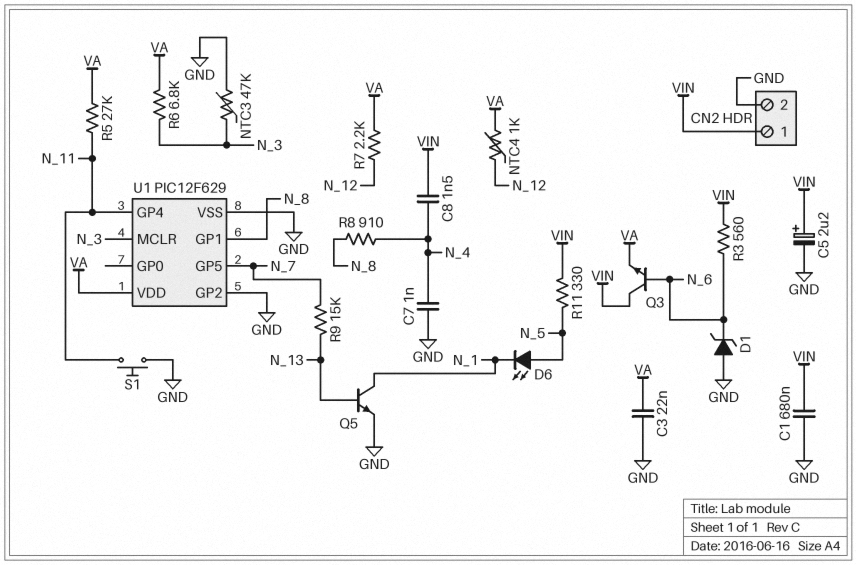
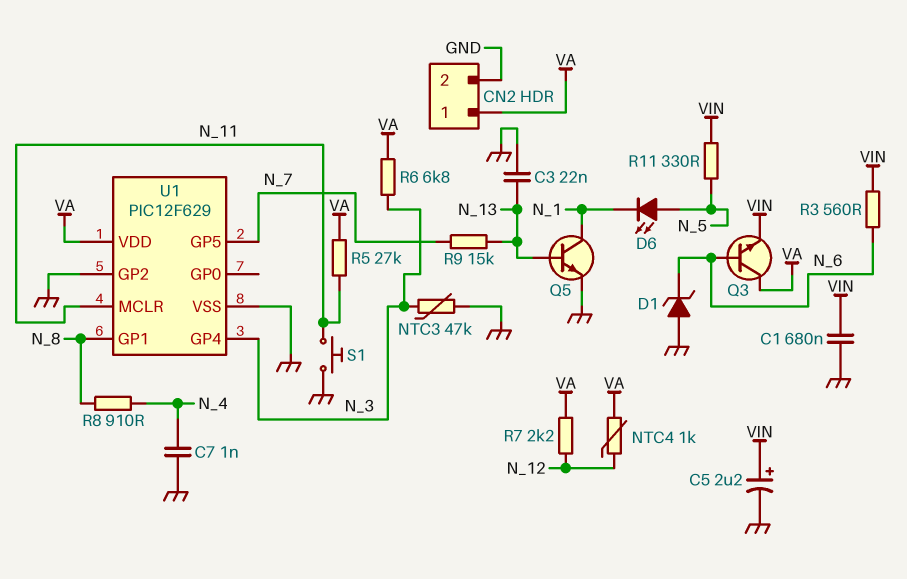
C3: 22nF (GND, VA) -> 22nF (GND, N_13)
C8: 1.5nF (N_4, VIN) -> none
CN2 pin 1: VIN -> VA
Q3: NPN (B N_6, C VIN, E VA) -> NPN (B N_6, C VA, E VIN)
U1 pin GP4: N_11 -> N_3
U1 pin MCLR: N_3 -> N_11

